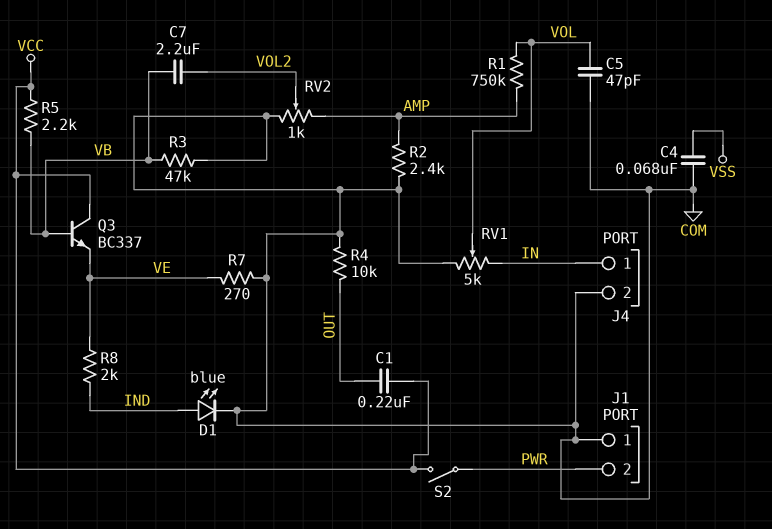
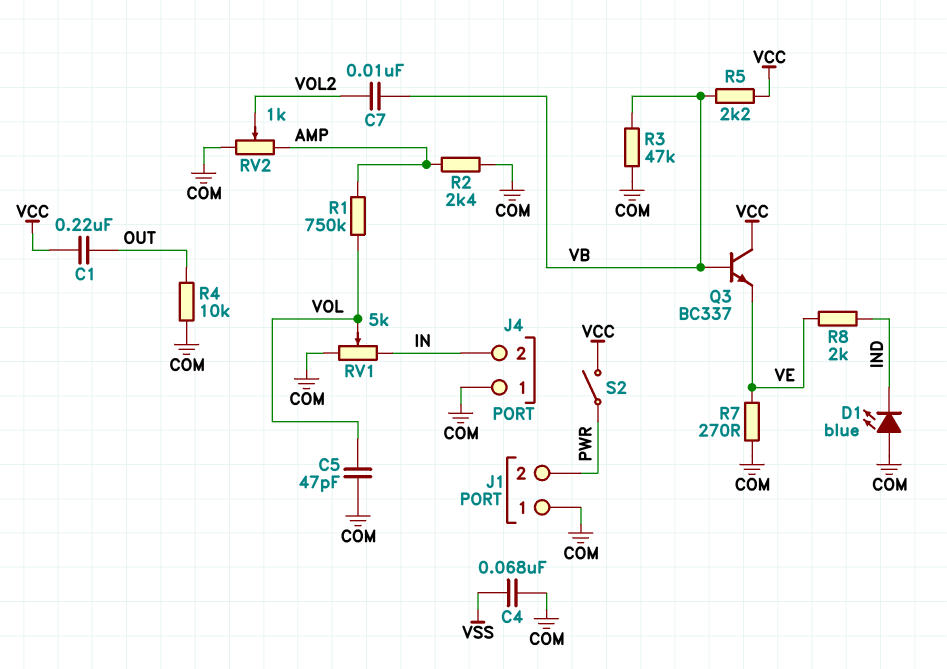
C7: 2.2uF (VB, VOL2) -> 10nF (VB, VOL2)
D1: LED blue (A IND, K COM) -> LED blue (A COM, K IND)
J4 pin 1: IN -> COM
J4 pin 2: COM -> IN

